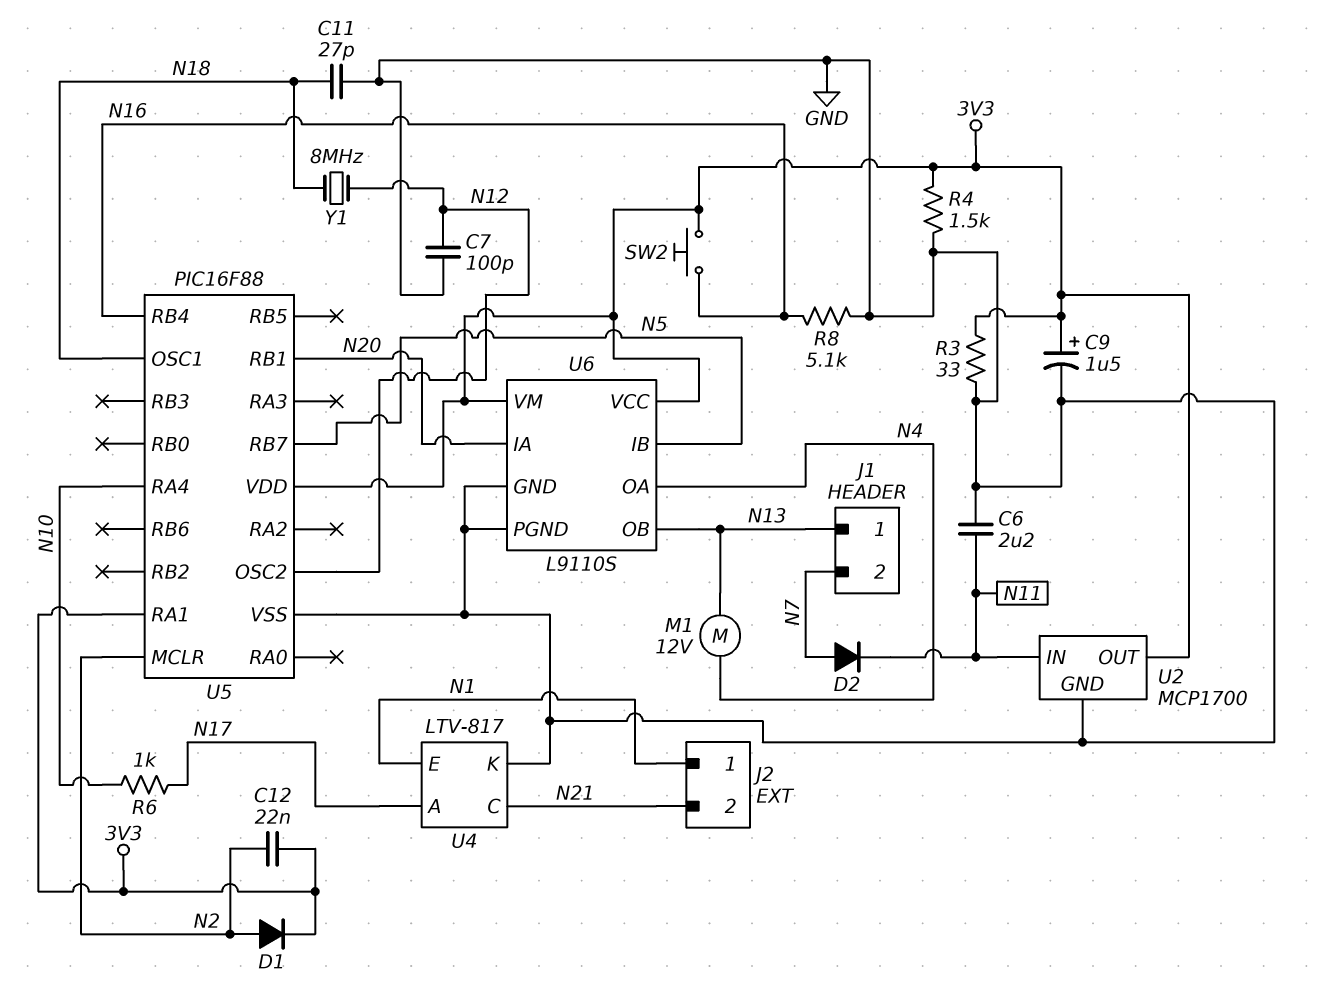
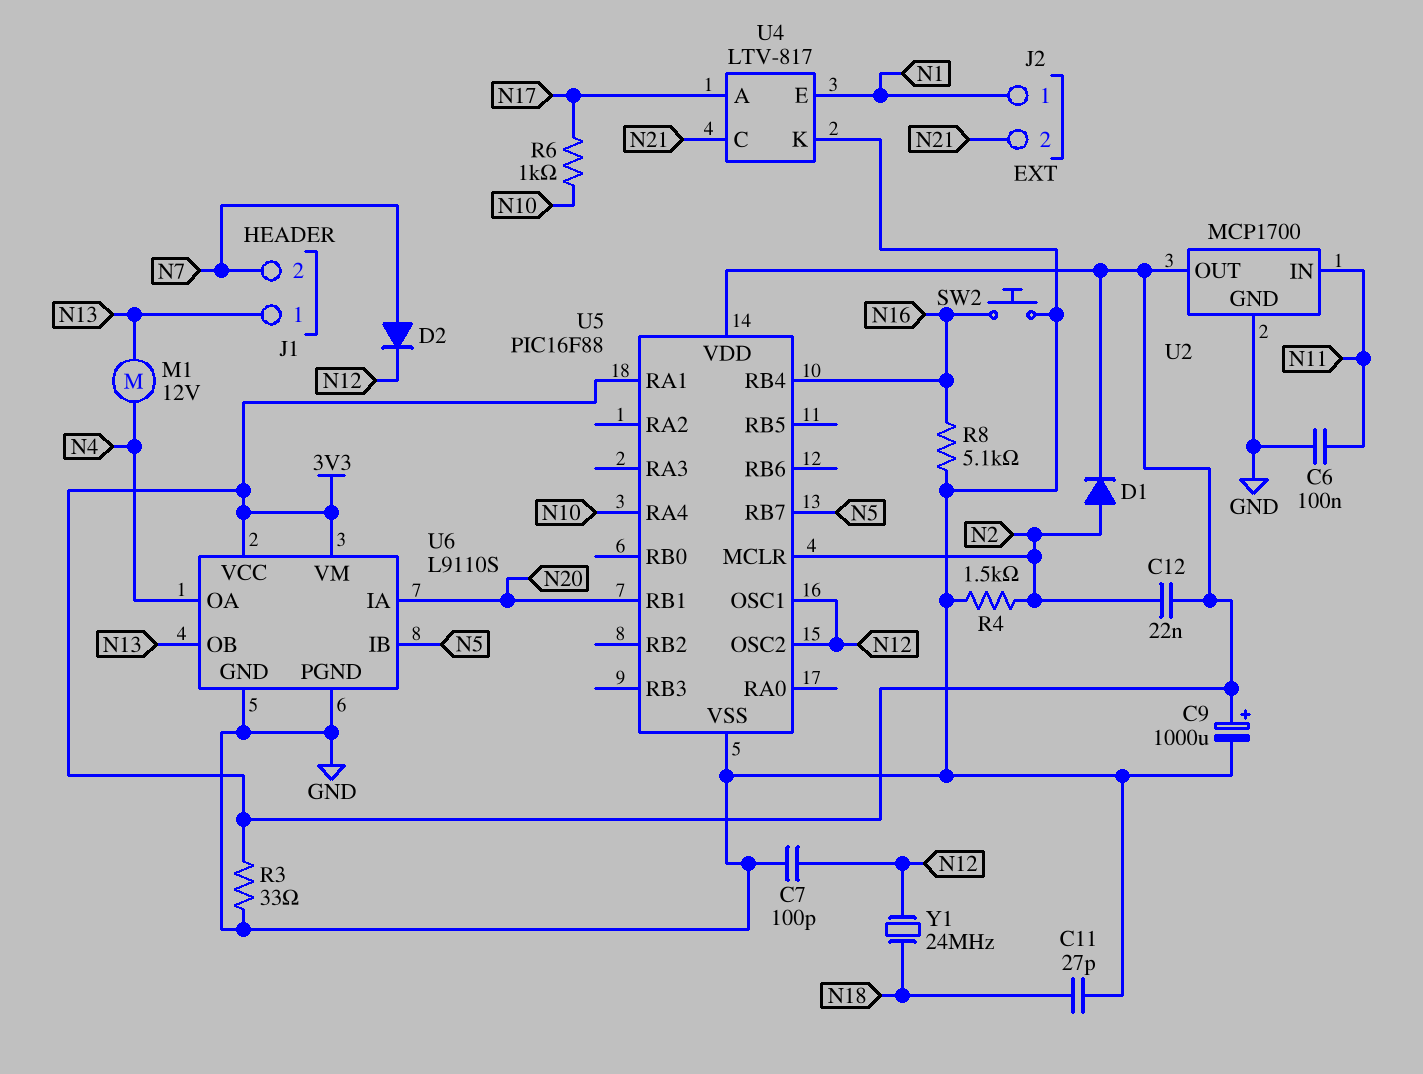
C6: 2.2uF (GND, N11) -> 100nF (GND, N11)
C9: 1.5uF (plus 3V3, minus GND) -> 1000uF (plus 3V3, minus GND)
D2: diode (A N7, K N11) -> diode (A N7, K N12)
R4: 1.5k (3V3, GND) -> 1.5k (GND, N2)
SW2: button (3V3, N16) -> button (GND, N16)
U5 pin OSC1: N18 -> N12
Y1: 8MHz (N12, N18) -> 24MHz (N12, N18)

